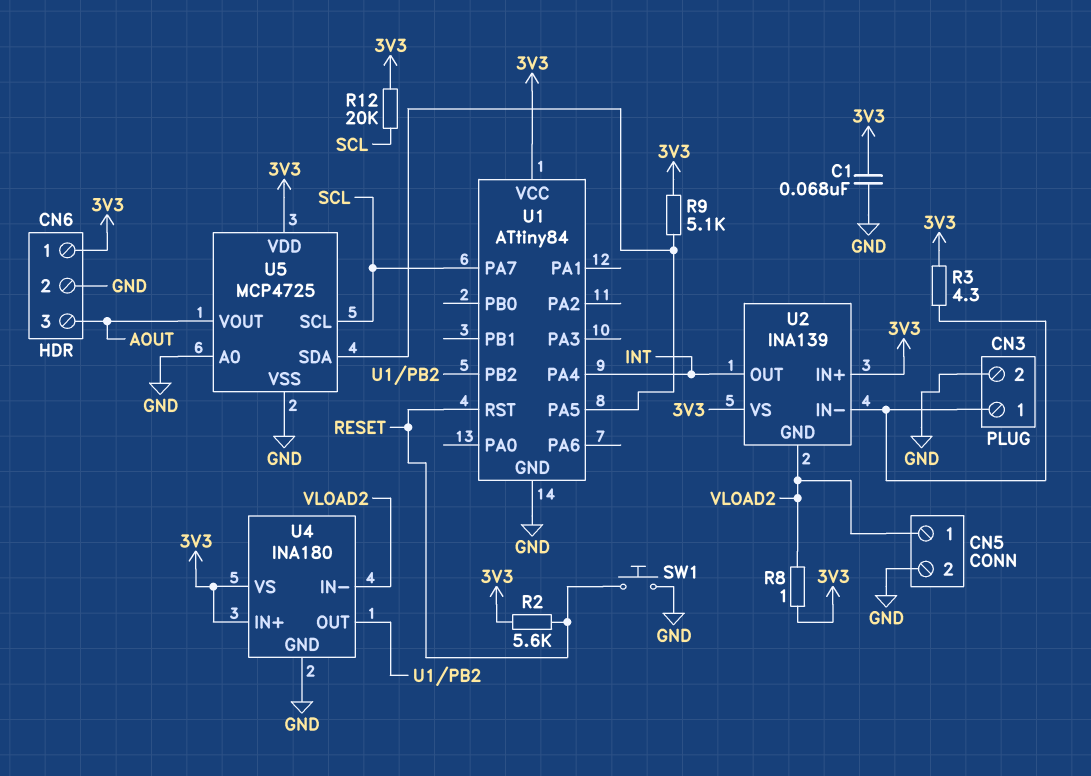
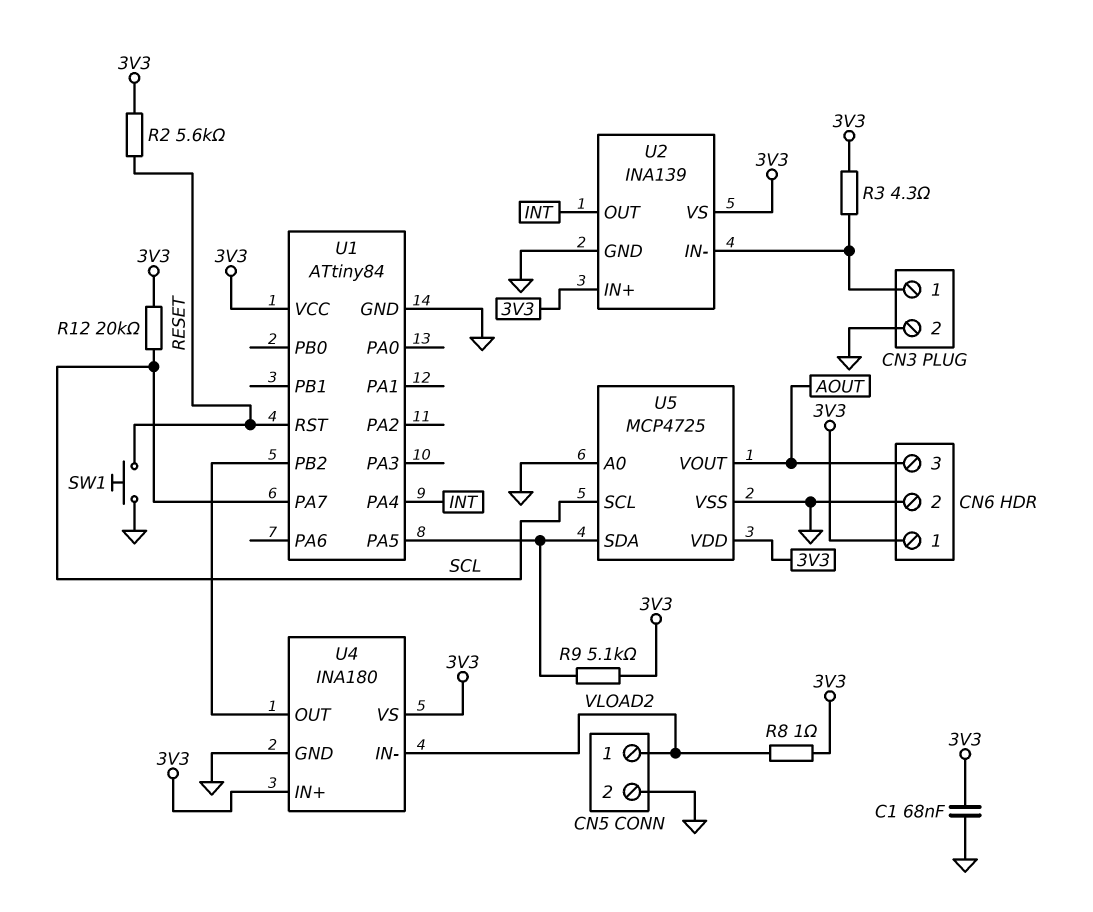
U2 pin GND: VLOAD2 -> GND

